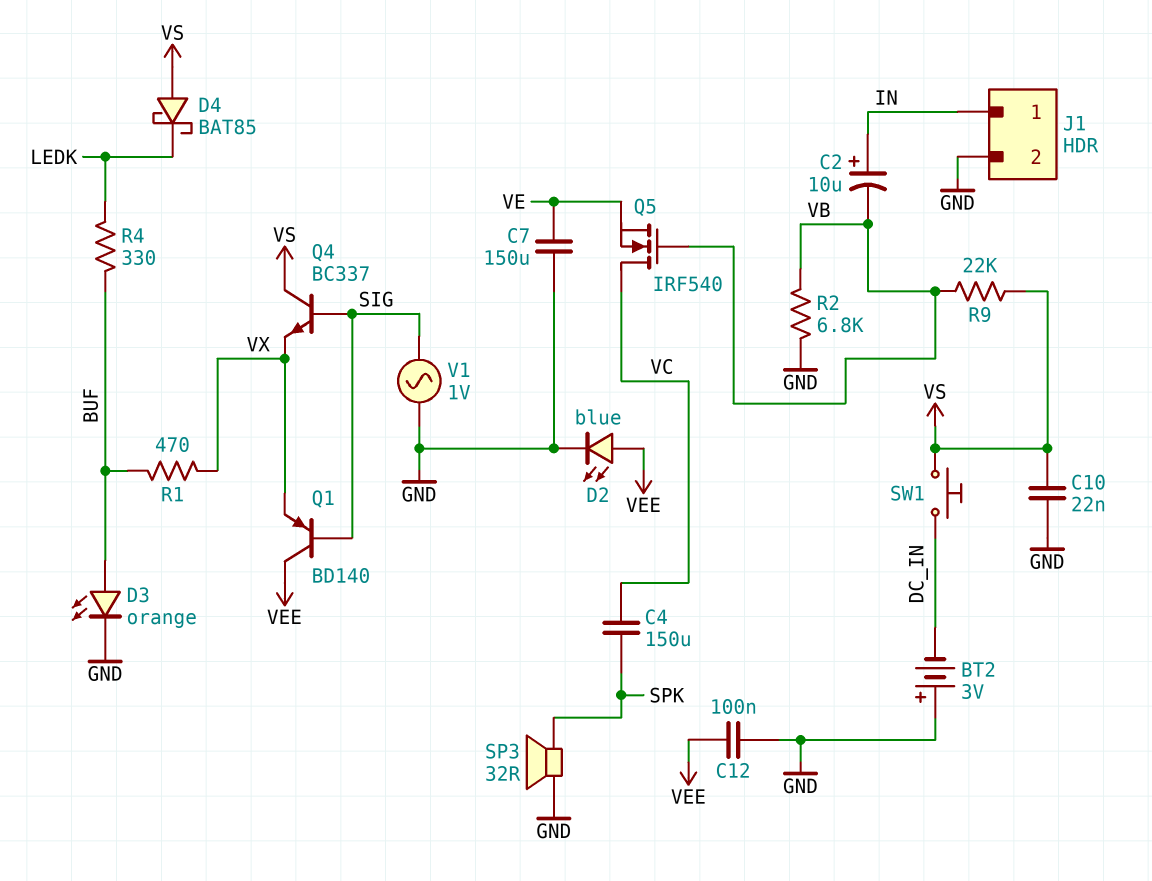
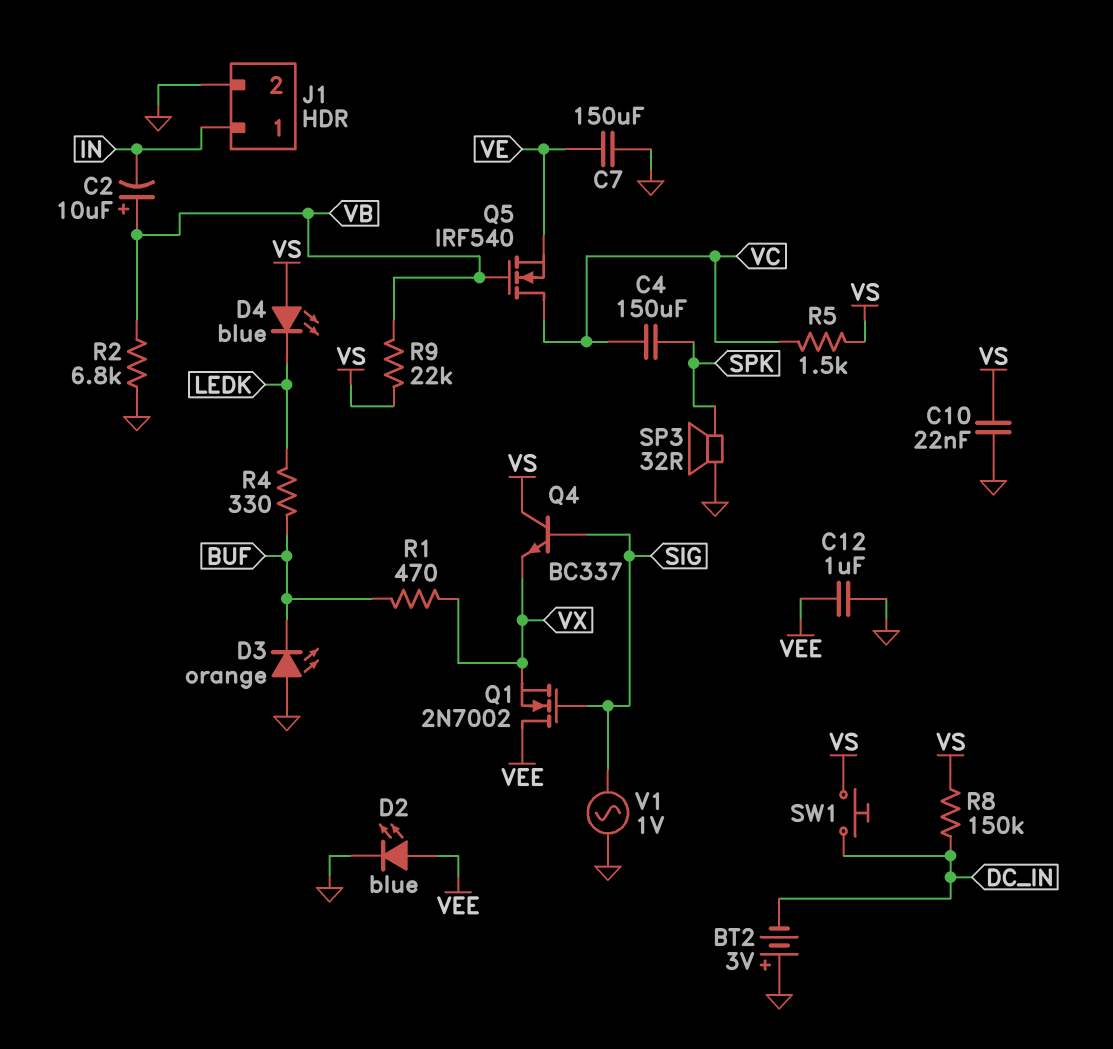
C2: 10uF (plus IN, minus VB) -> 10uF (plus VB, minus IN)
C12: 100nF (GND, VEE) -> 1uF (GND, VEE)
D3: LED orange (A BUF, K GND) -> LED orange (A GND, K BUF)
D4: schottky BAT85 (A VS, K LEDK) -> LED blue (A VS, K LEDK)
Q1: PNP BD140 (B SIG, C VEE, E VX) -> NMOS 2N7002 (G SIG, D VEE, S VX)
R5: none -> 1.5k (VC, VS)
R8: none -> 150k (DC_IN, VS)

